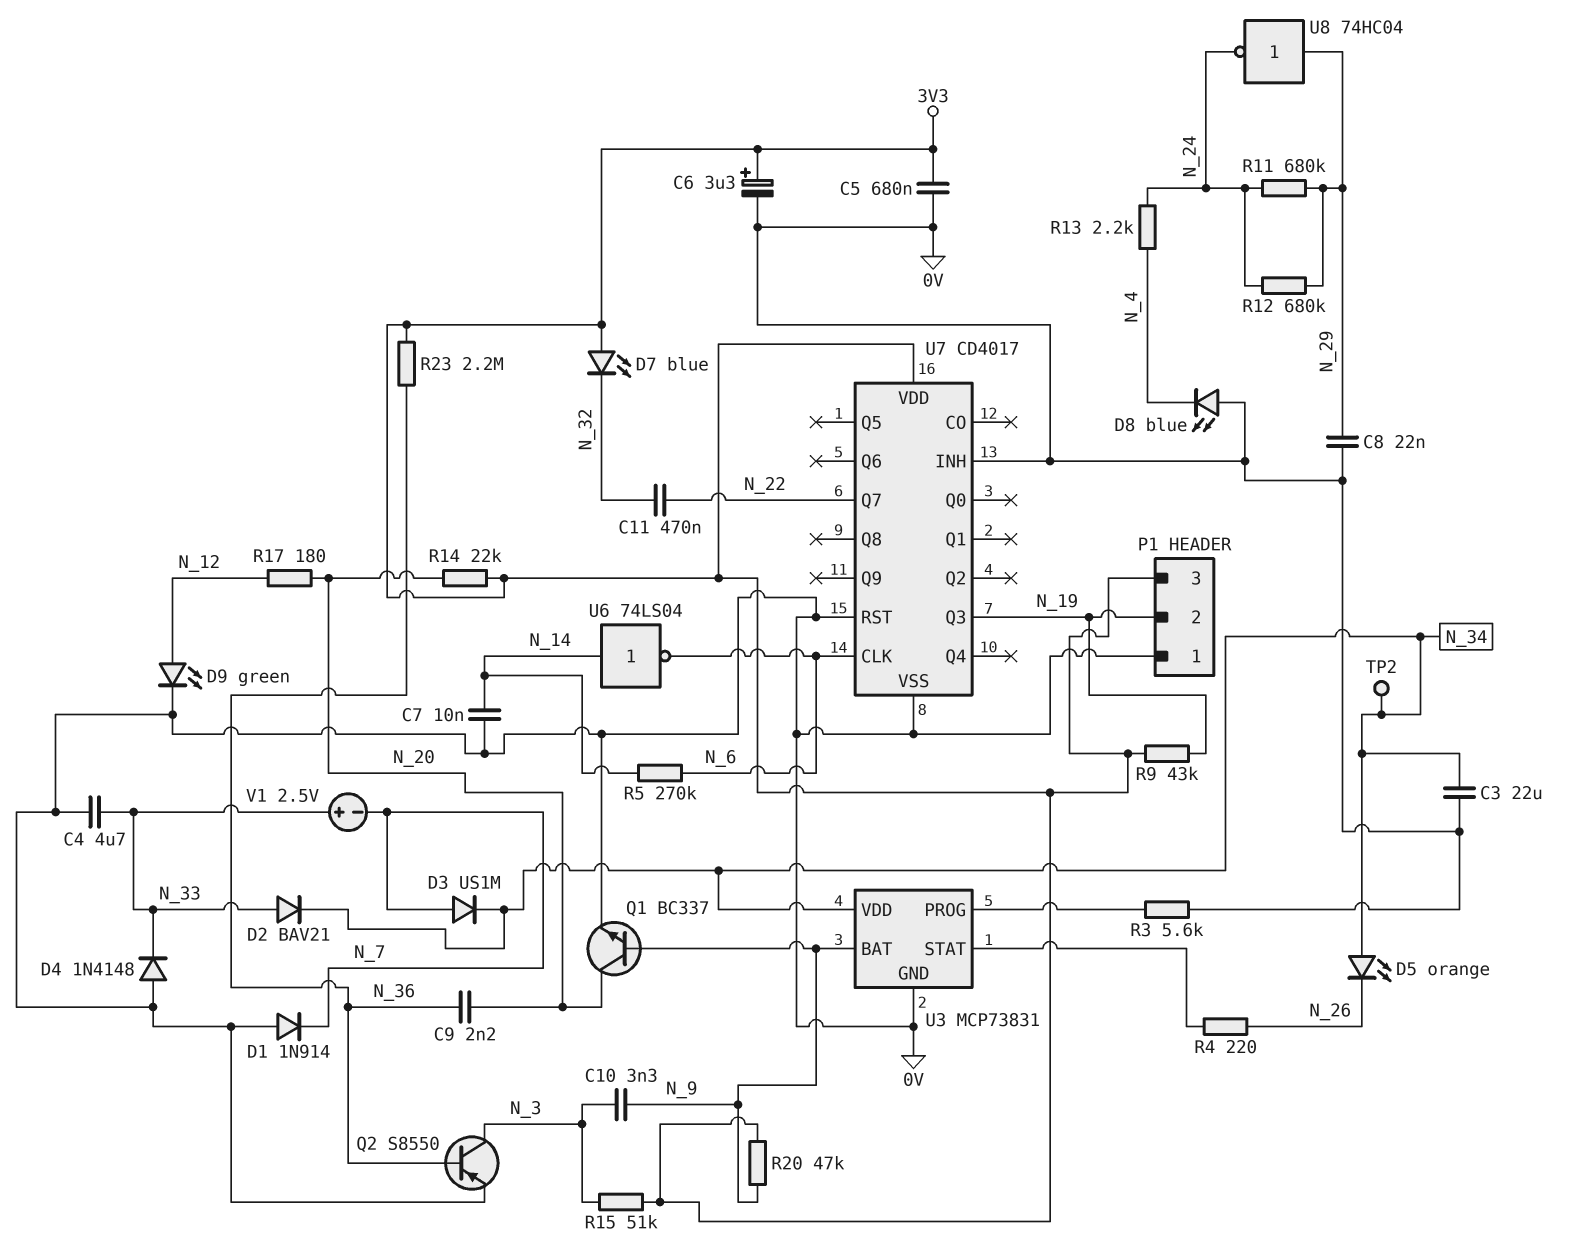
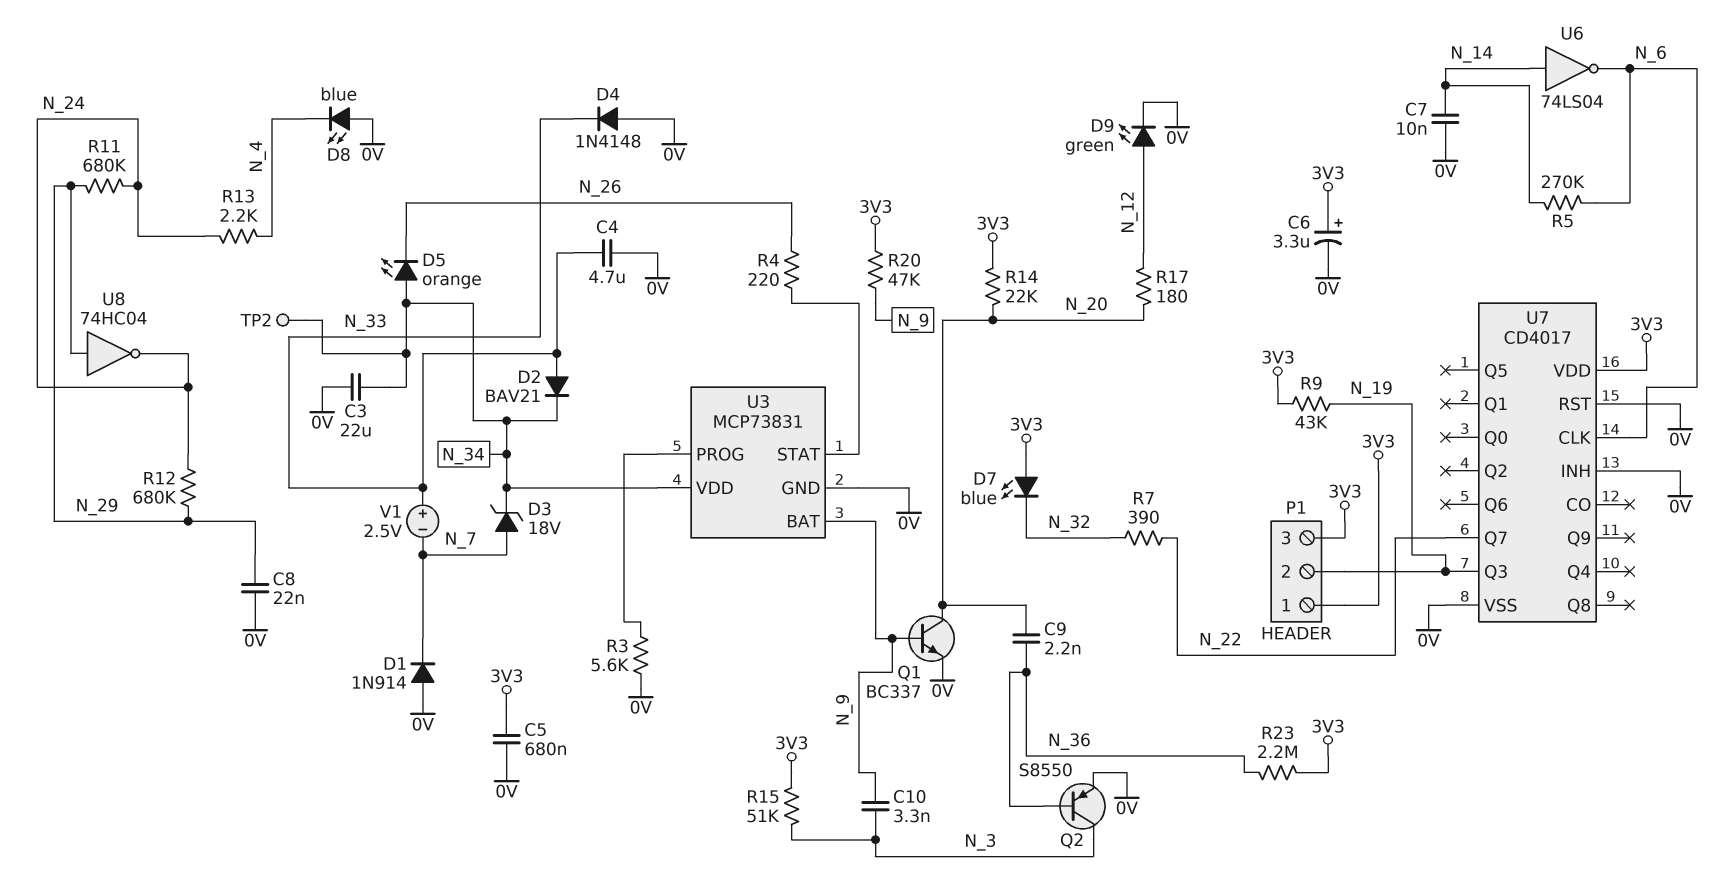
C11: 470nF (N_22, N_32) -> none
D3: diode US1M (A N_7, K N_34) -> zener 18V (A N_7, K N_34)
P1 pin 1: 0V -> 3V3
R7: none -> 390 (N_22, N_32)

